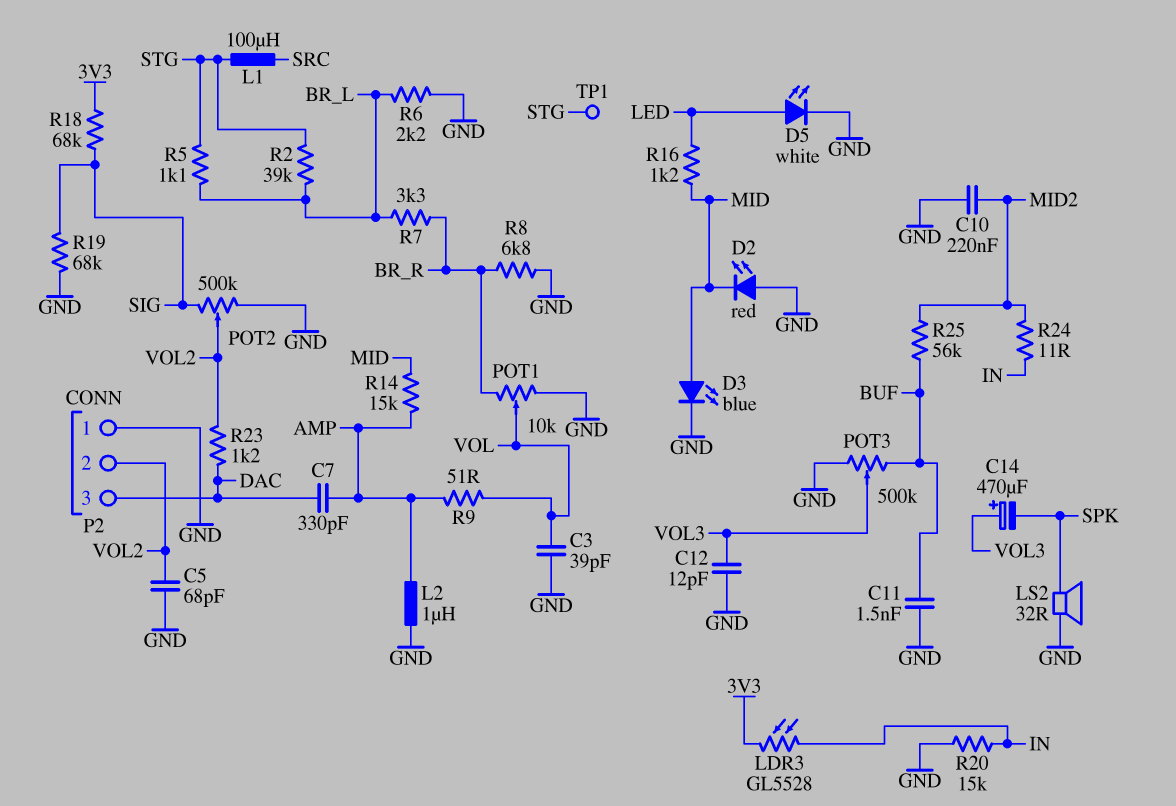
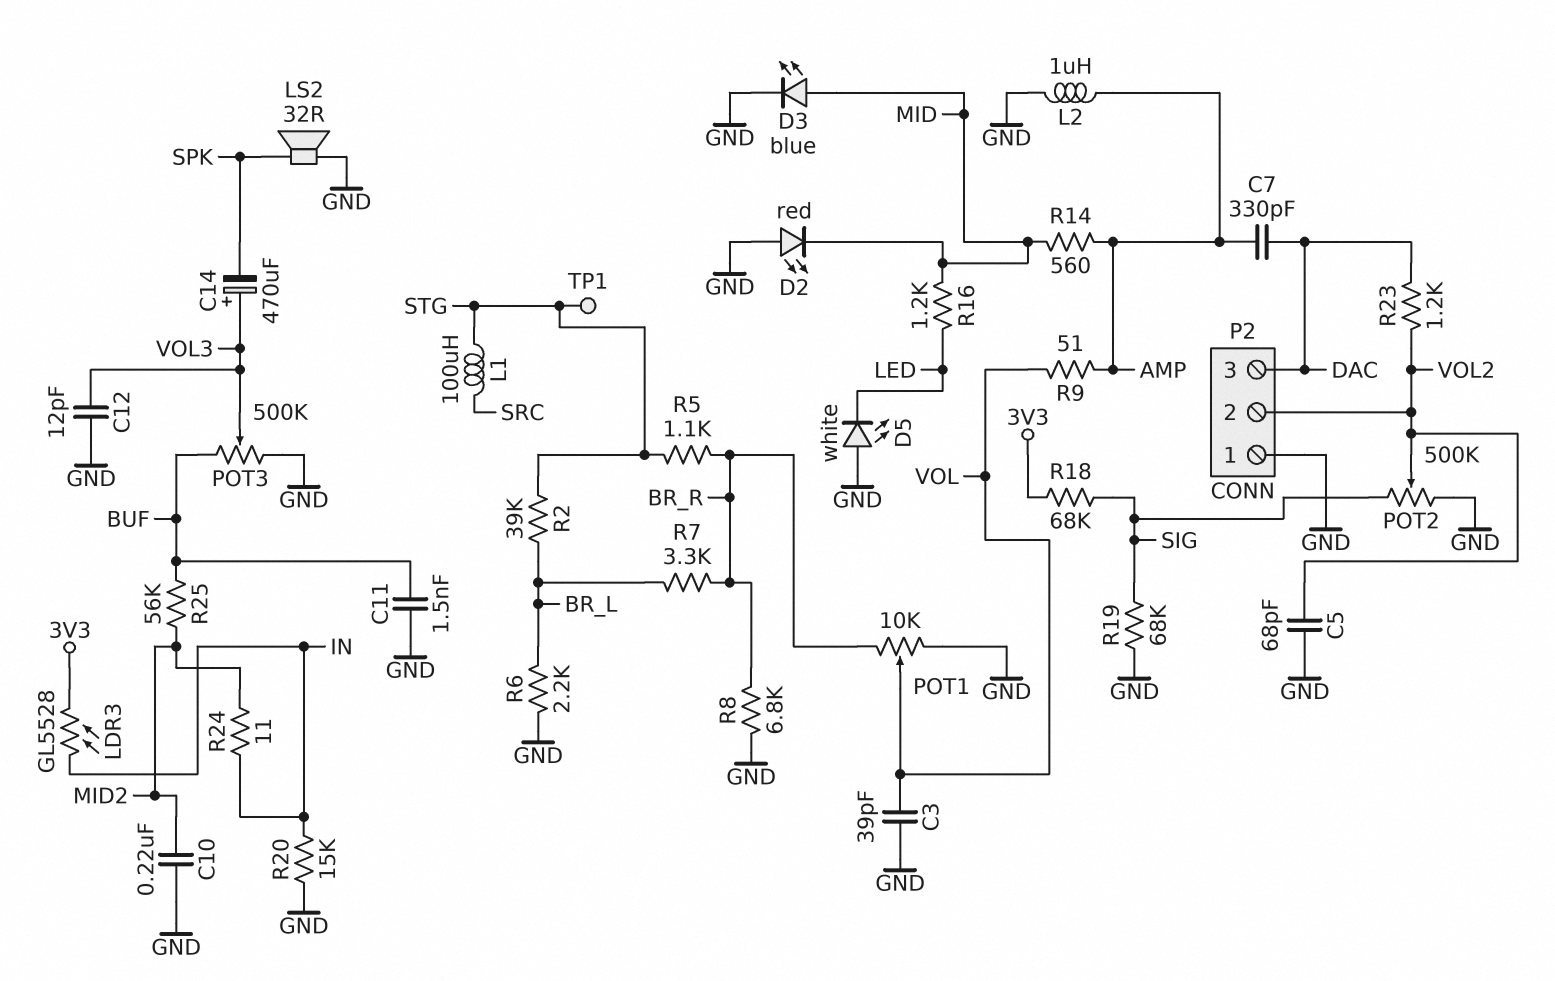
D5: LED white (A LED, K GND) -> LED white (A GND, K LED)
R5: 1.1k (BR_L, STG) -> 1.1k (BR_R, STG)
R14: 15k (AMP, MID) -> 560 (AMP, MID)

